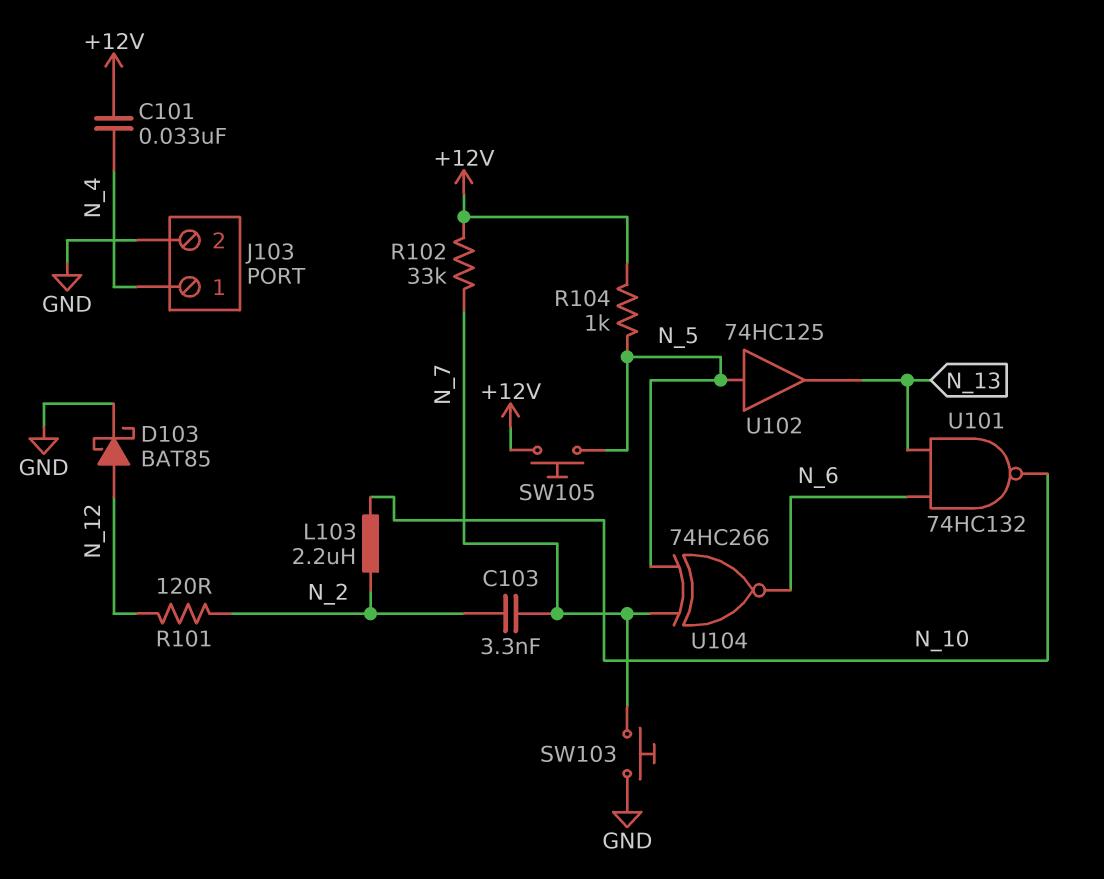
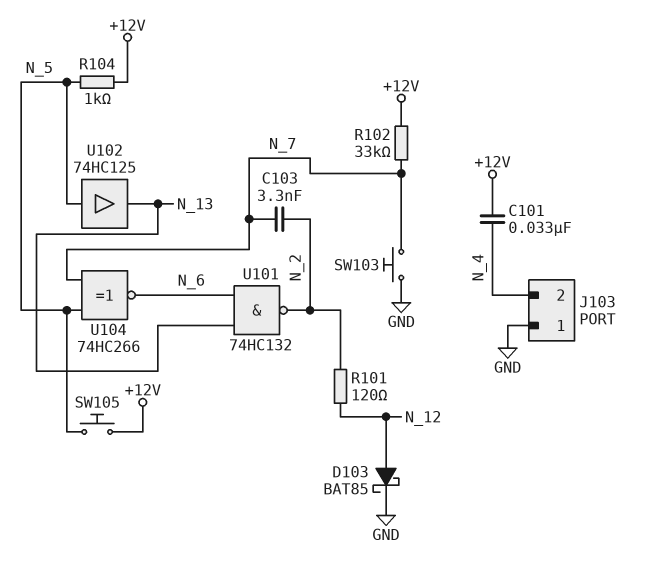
J103 pin 1: N_4 -> GND
J103 pin 2: GND -> N_4
L103: 2.2uH (N_2, N_10) -> none
U101: NAND 74HC132 (in N_6, in N_13, out N_10) -> NAND 74HC132 (in N_6, in N_13, out N_2)

